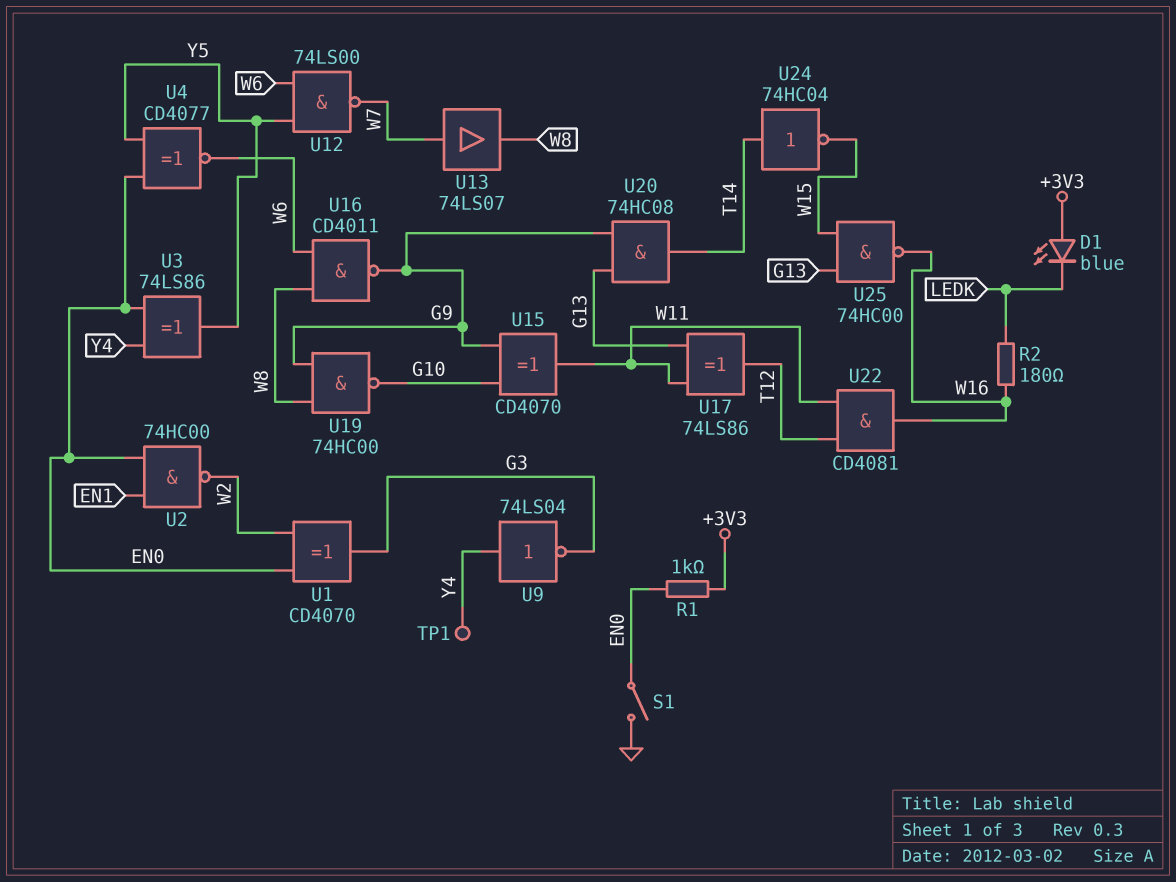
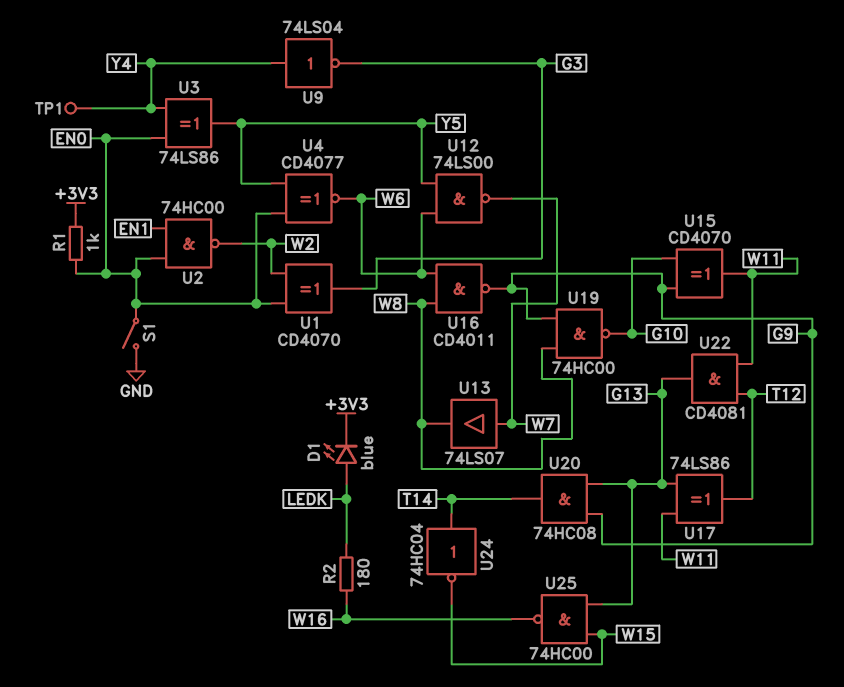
D1: LED blue (A +3V3, K LEDK) -> LED blue (A LEDK, K +3V3)
U22: AND CD4081 (in T12, in W11, out W16) -> AND CD4081 (in T12, in W11, out G13)

